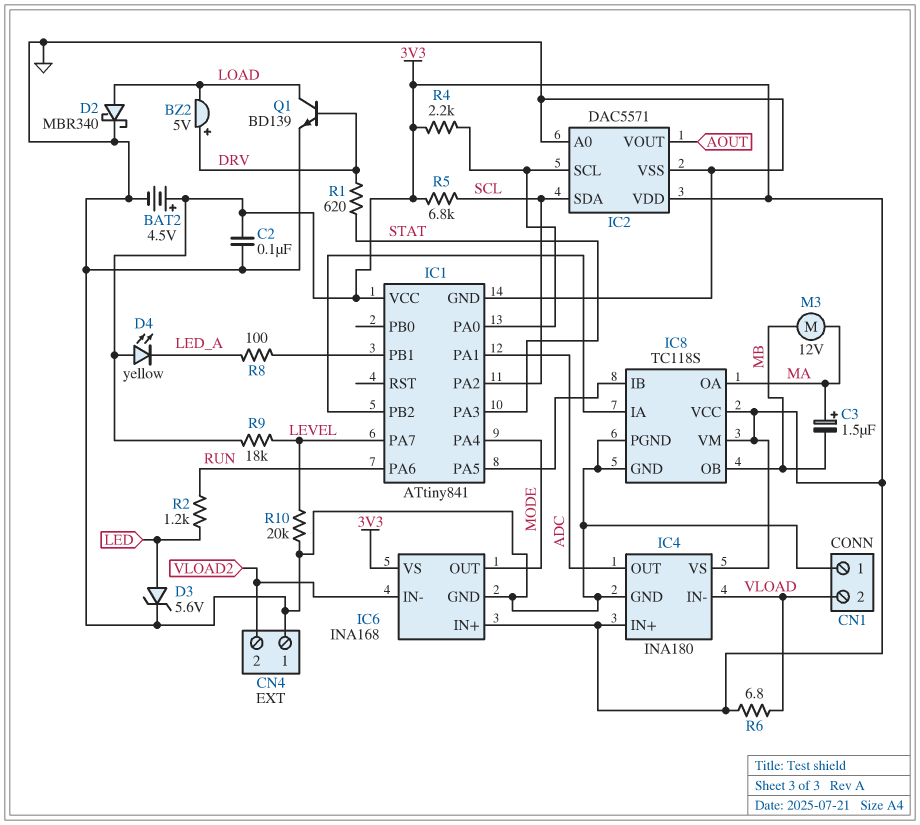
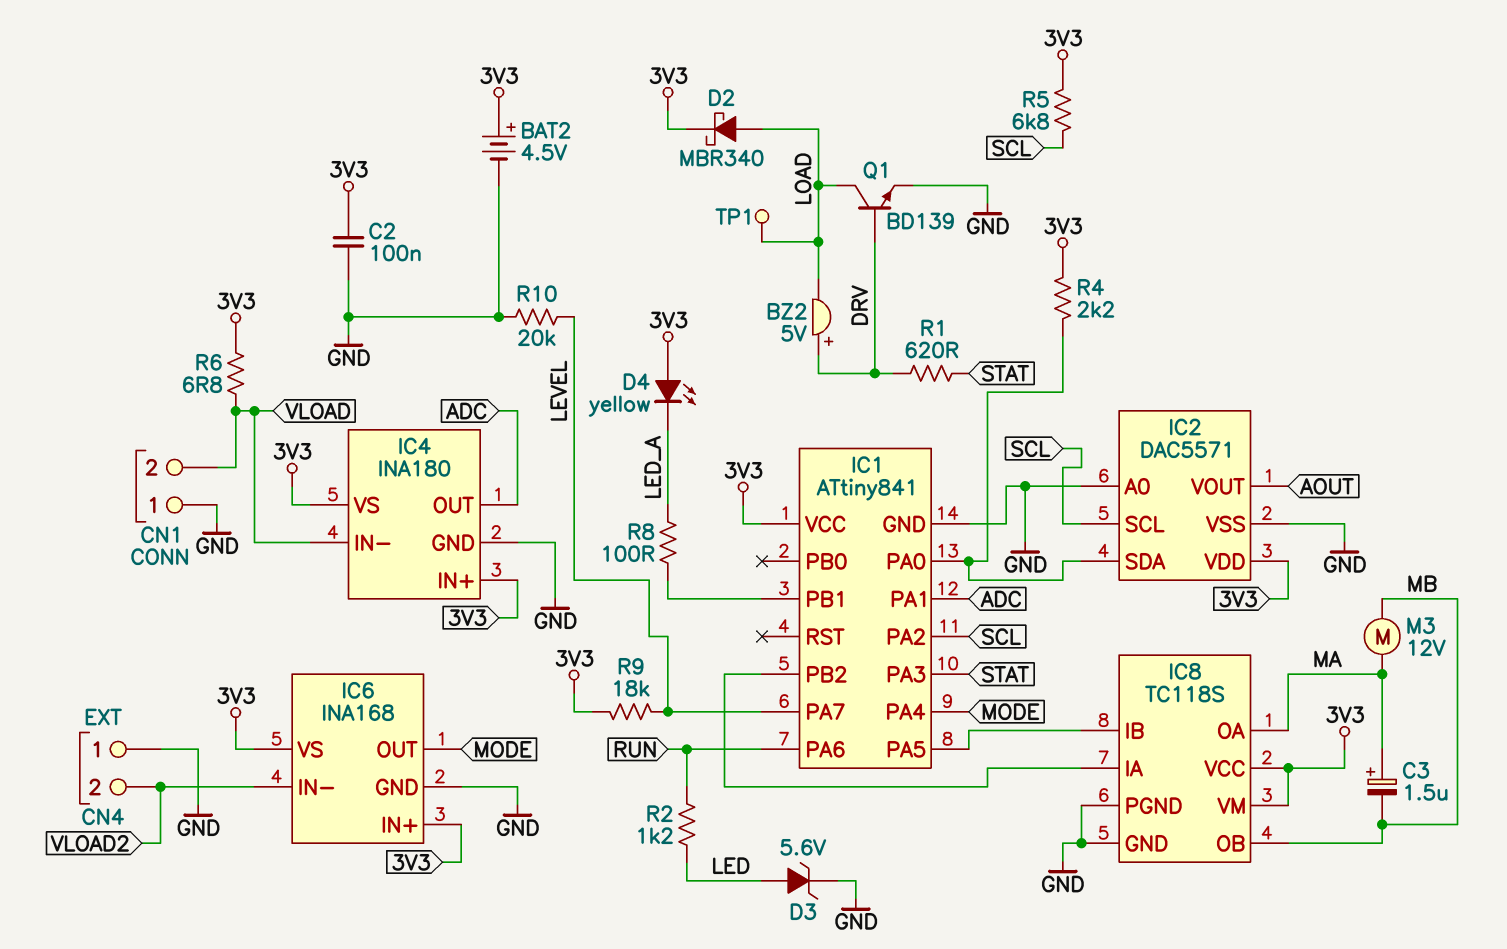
D2: schottky MBR340 (A LOAD, K GND) -> schottky MBR340 (A LOAD, K 3V3)
IC2 pin SCL: IC1/PA0 -> SCL
IC2 pin SDA: SCL -> IC1/PA0
TP1: none -> test point (LOAD)

